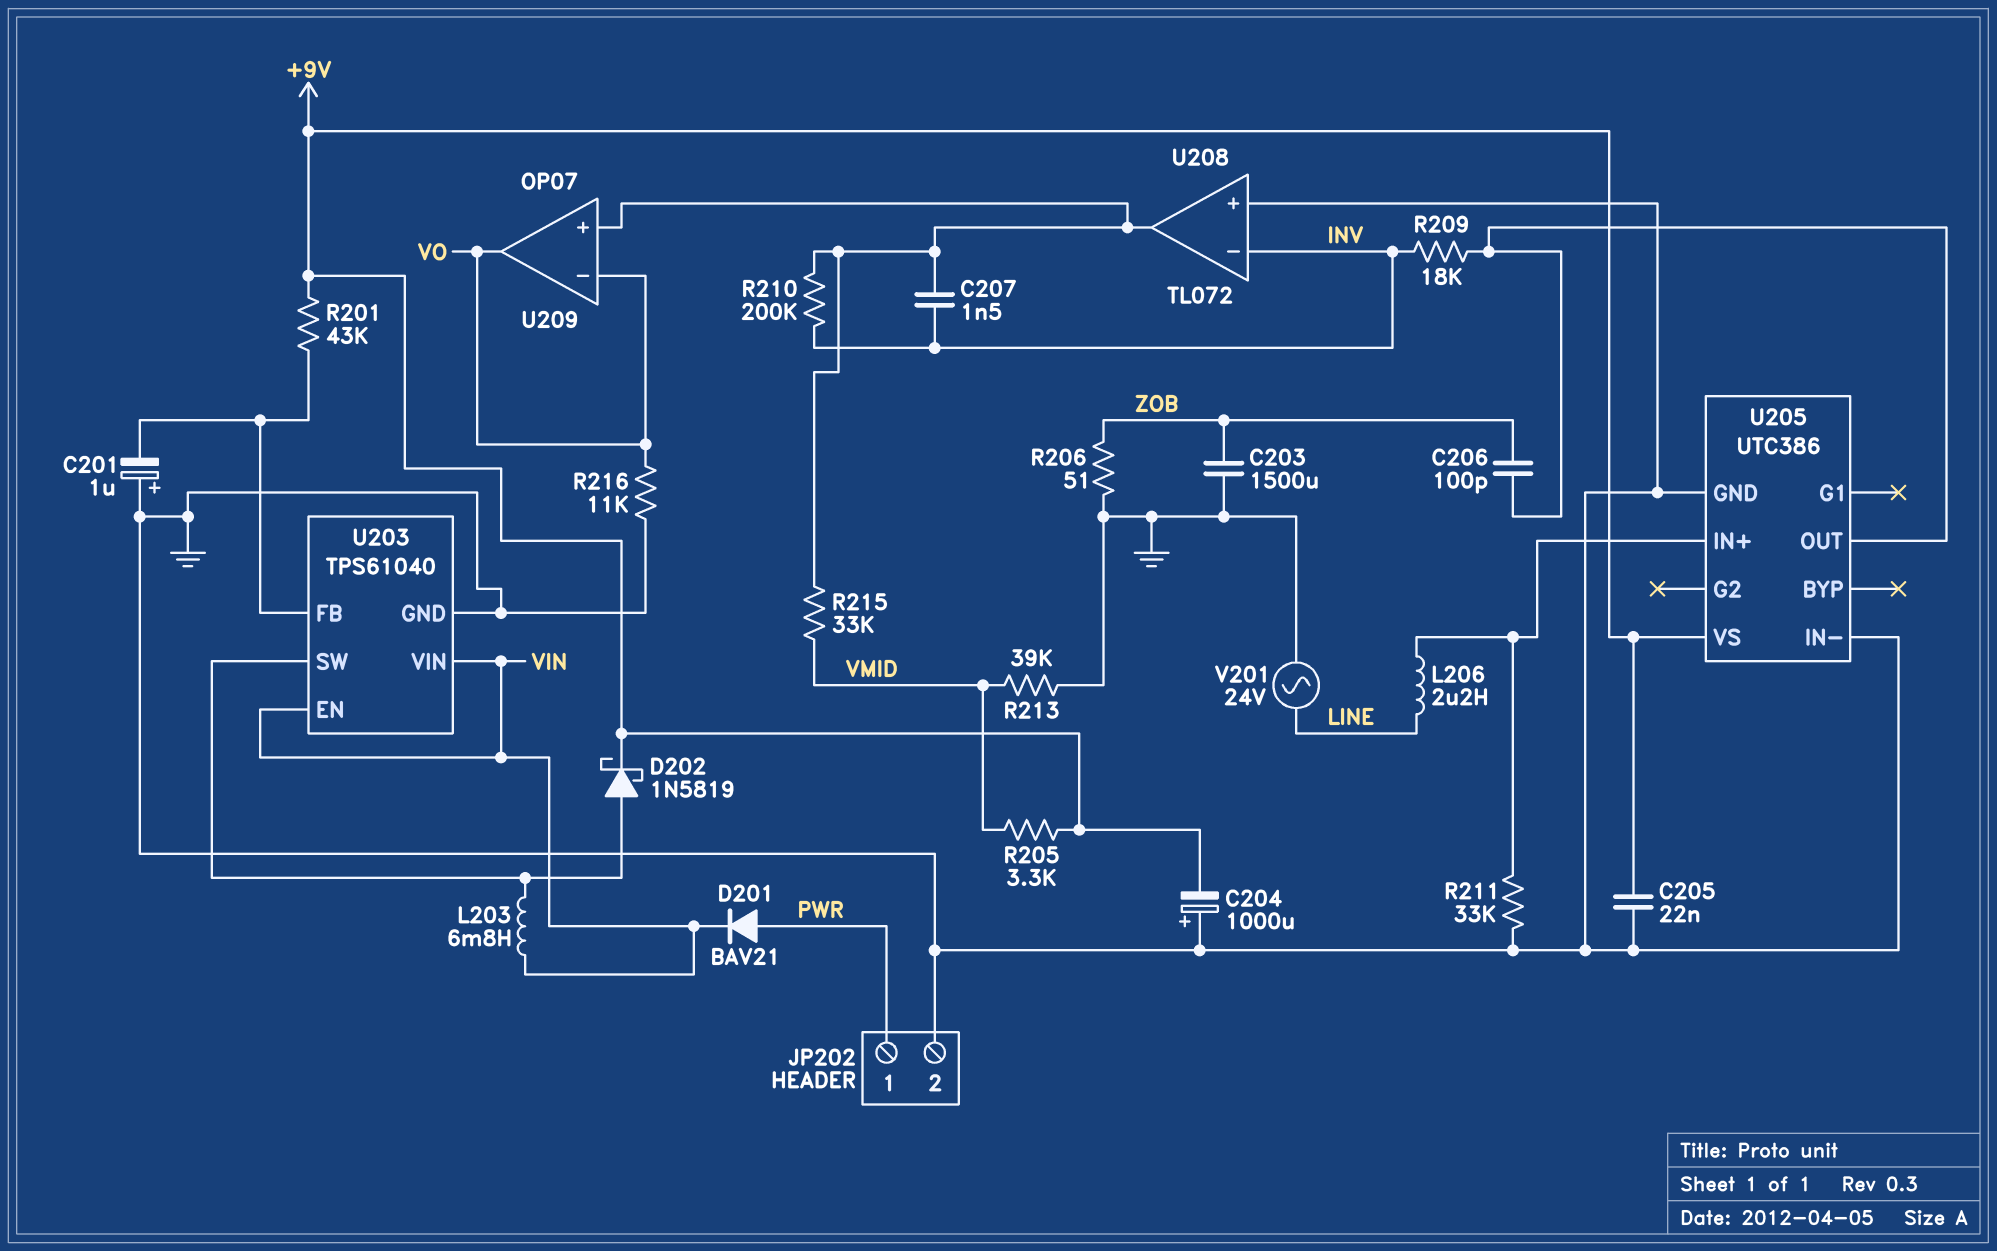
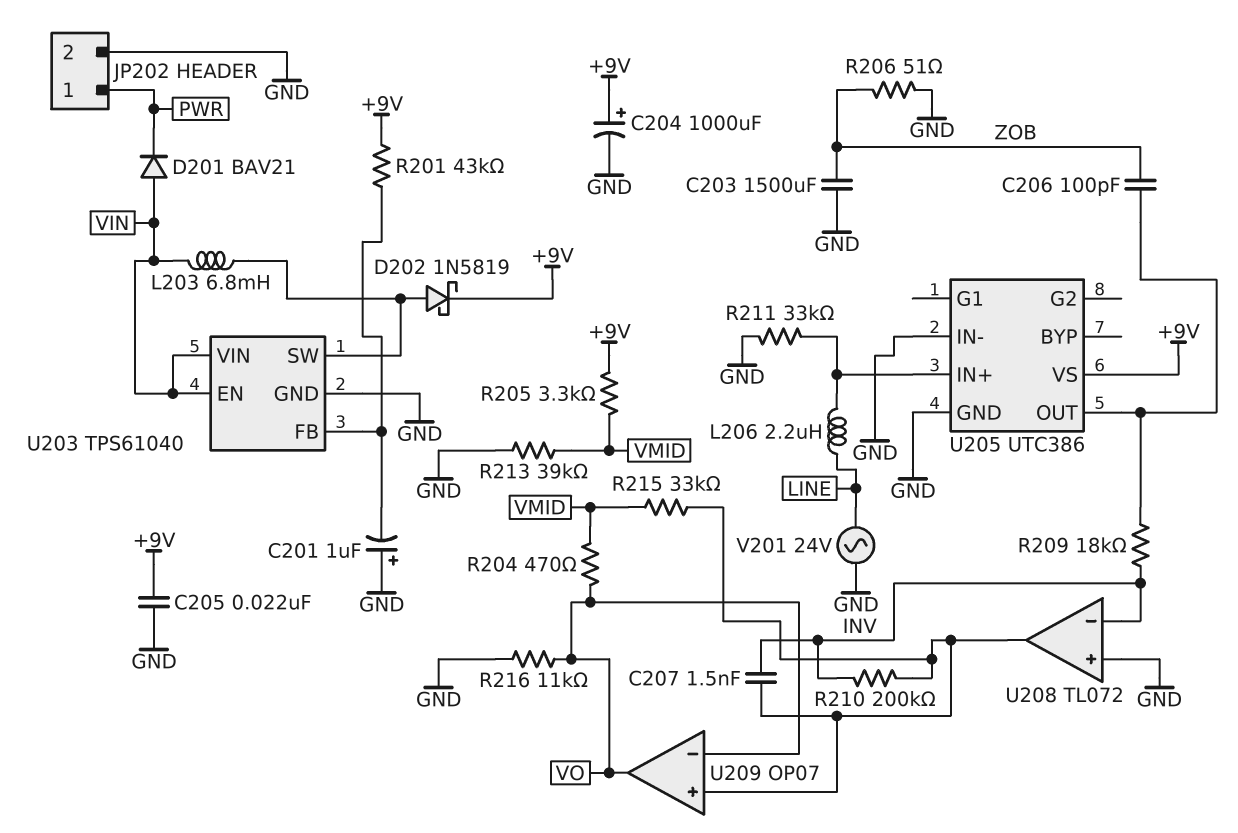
C204: 1000uF (plus GND, minus +9V) -> 1000uF (plus +9V, minus GND)
D201: diode BAV21 (A PWR, K VIN) -> diode BAV21 (A VIN, K PWR)
R204: none -> 470 (VMID, VO)

